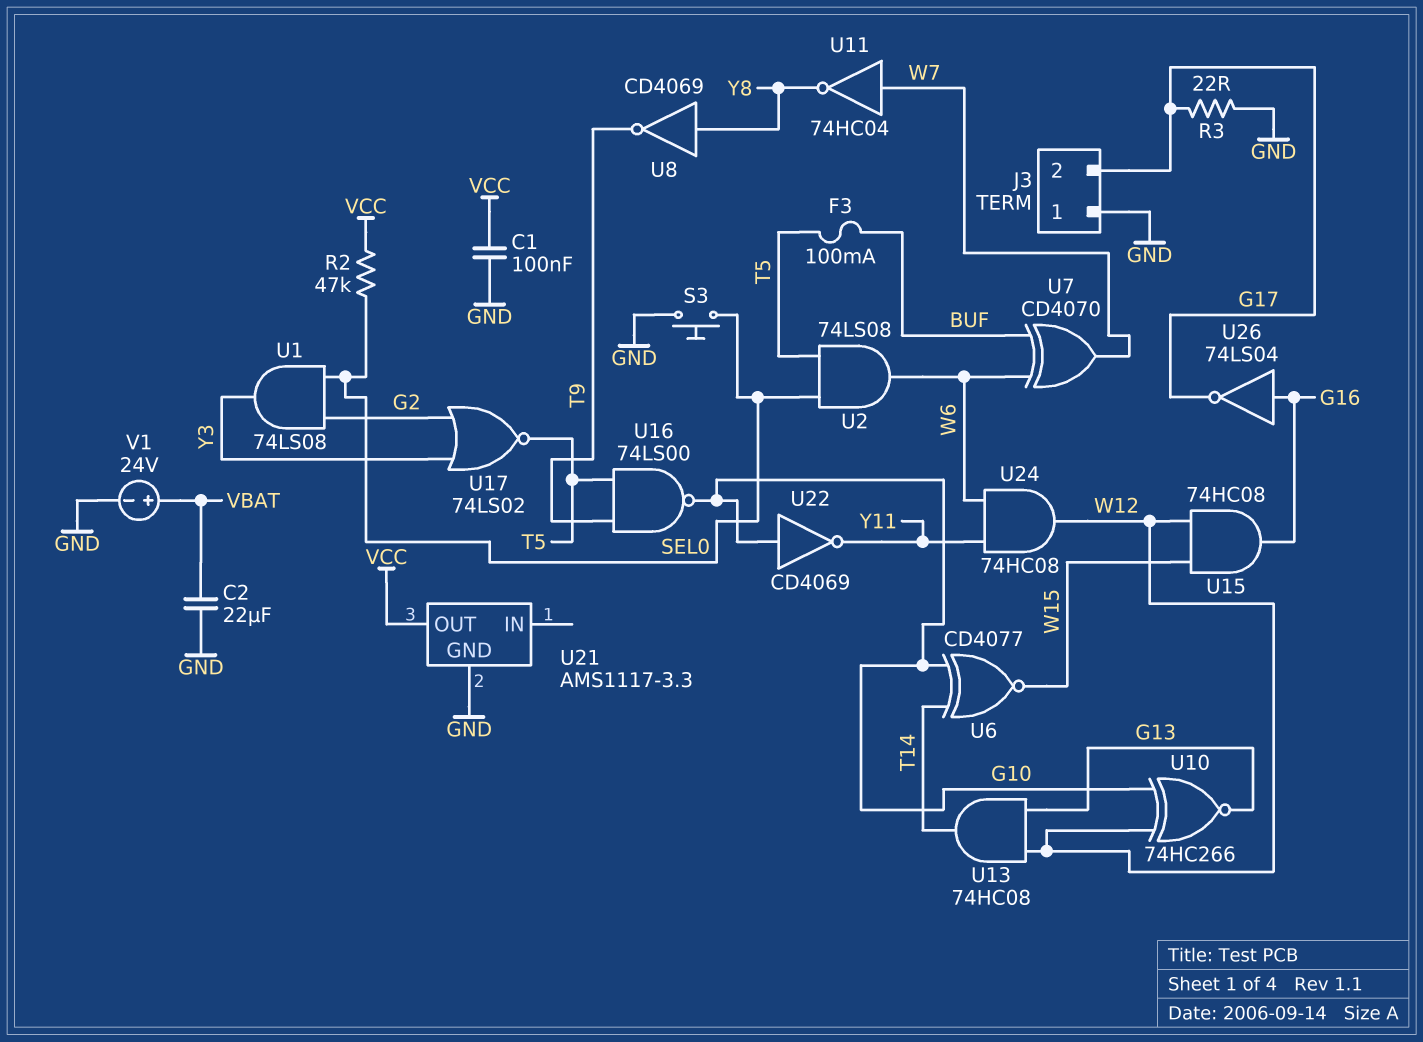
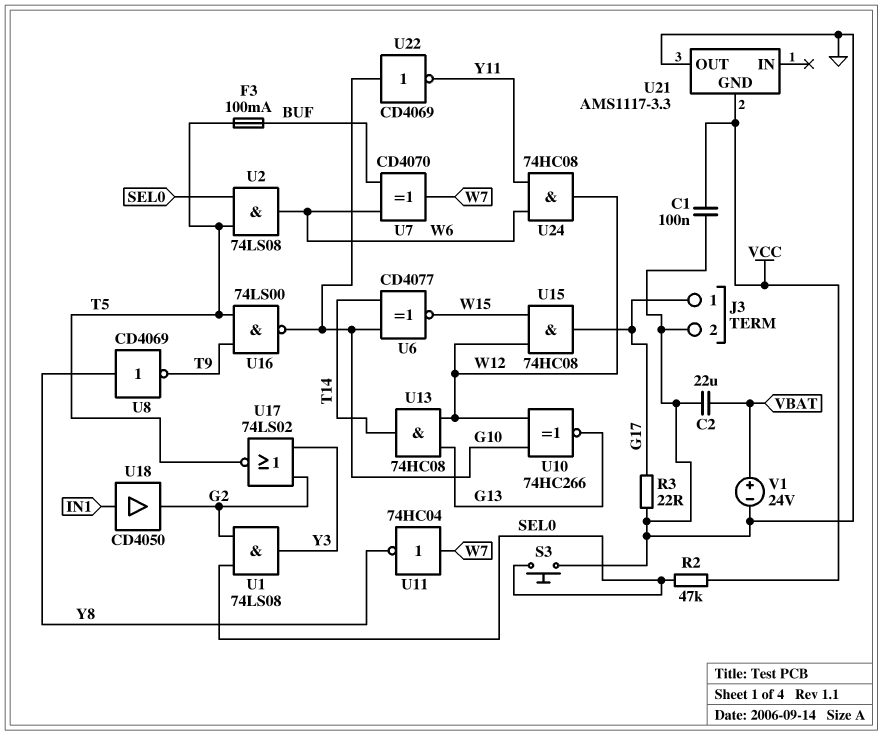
J3 pin 1: GND -> G17
J3 pin 2: G17 -> GND
U15: AND 74HC08 (in W12, in W15, out G16) -> AND 74HC08 (in W12, in W15, out G17)
U18: none -> buffer CD4050 (in IN1, out G2)
U21 pin GND: GND -> VCC
U21 pin OUT: VCC -> GND
U26: NOT 74LS04 (in G16, out G17) -> none

